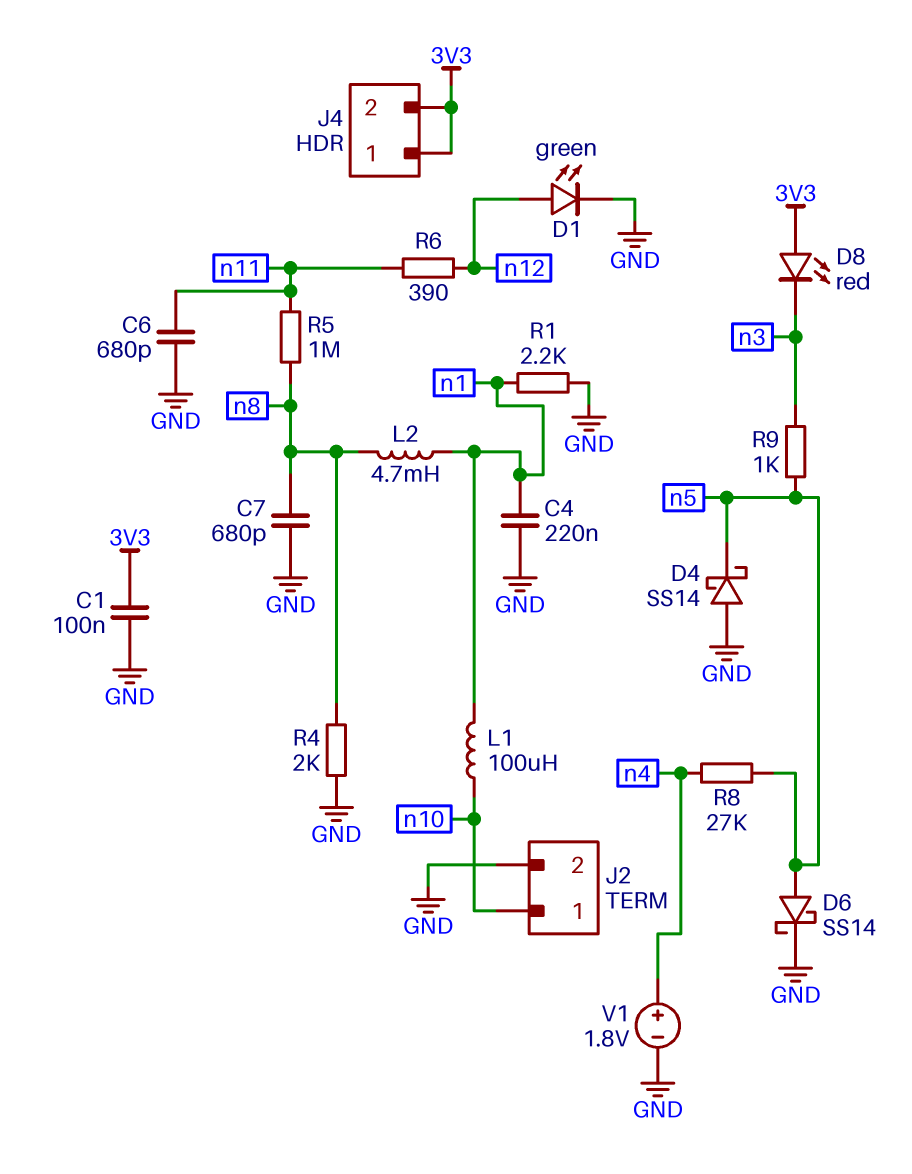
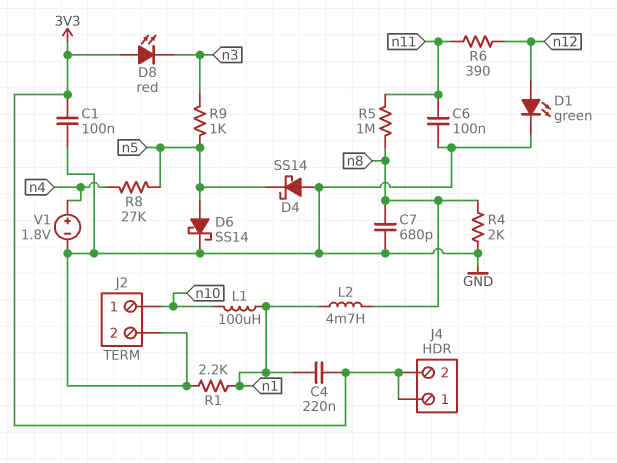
C4: 220nF (GND, n1) -> 220nF (3V3, n1)
C6: 680pF (GND, n11) -> 100nF (GND, n11)

